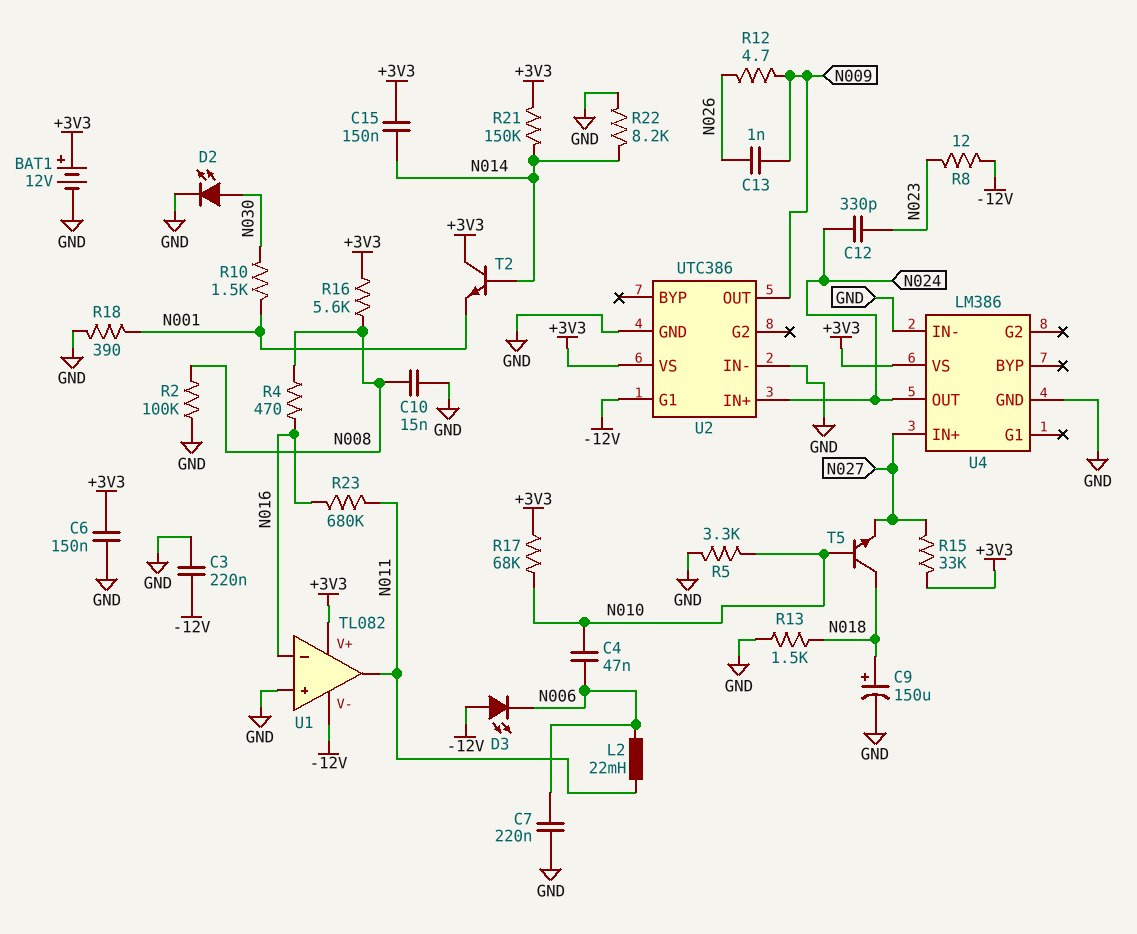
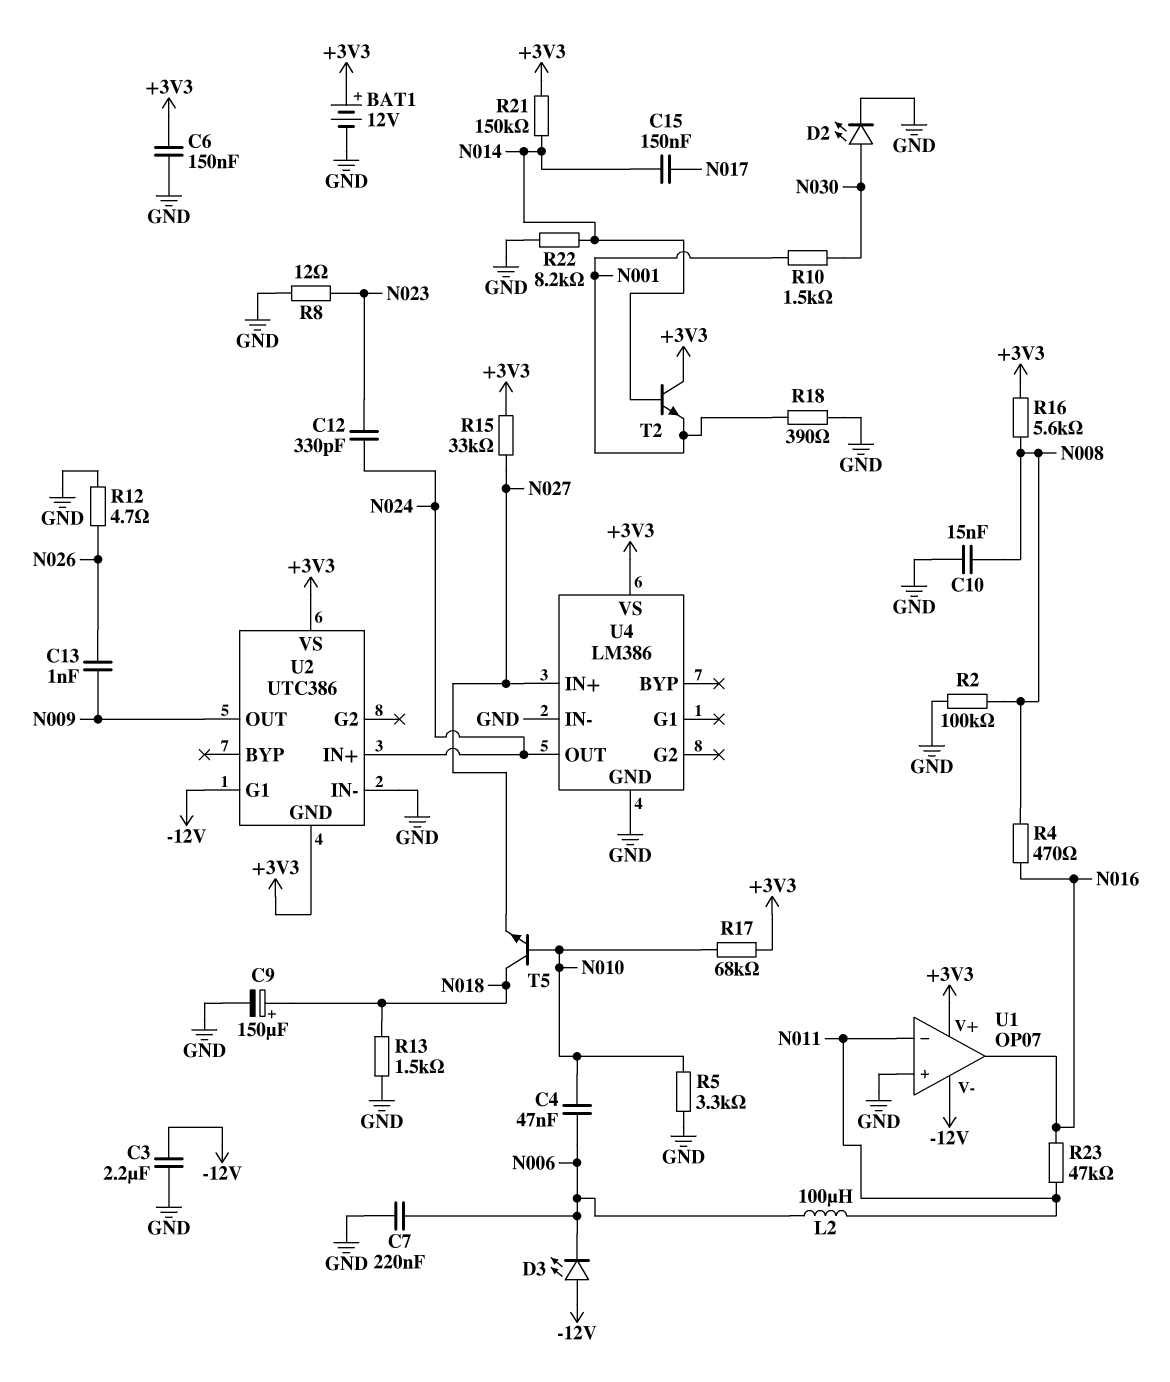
C3: 220nF (-12V, GND) -> 2.2uF (-12V, GND)
C15: 150nF (+3V3, N014) -> 150nF (N014, N017)
L2: 22mH (N006, N011) -> 100uH (N006, N011)
R8: 12 (-12V, N023) -> 12 (GND, N023)
R12: 4.7 (N009, N026) -> 4.7 (GND, N026)
R23: 680k (N011, N016) -> 47k (N011, N016)
U1: TL082 -> OP07
U1 pin in-: N016 -> N011
U1 pin out: N011 -> N016
U2 pin GND: GND -> +3V3

